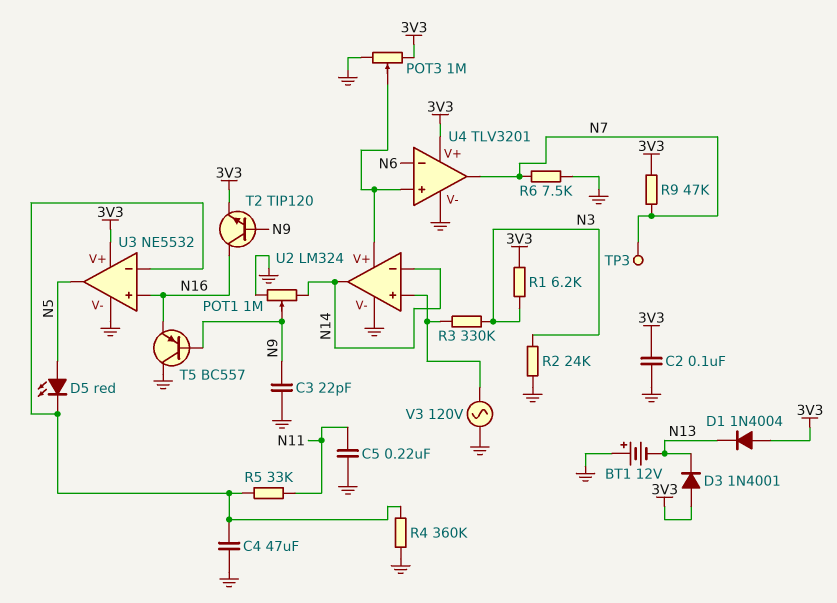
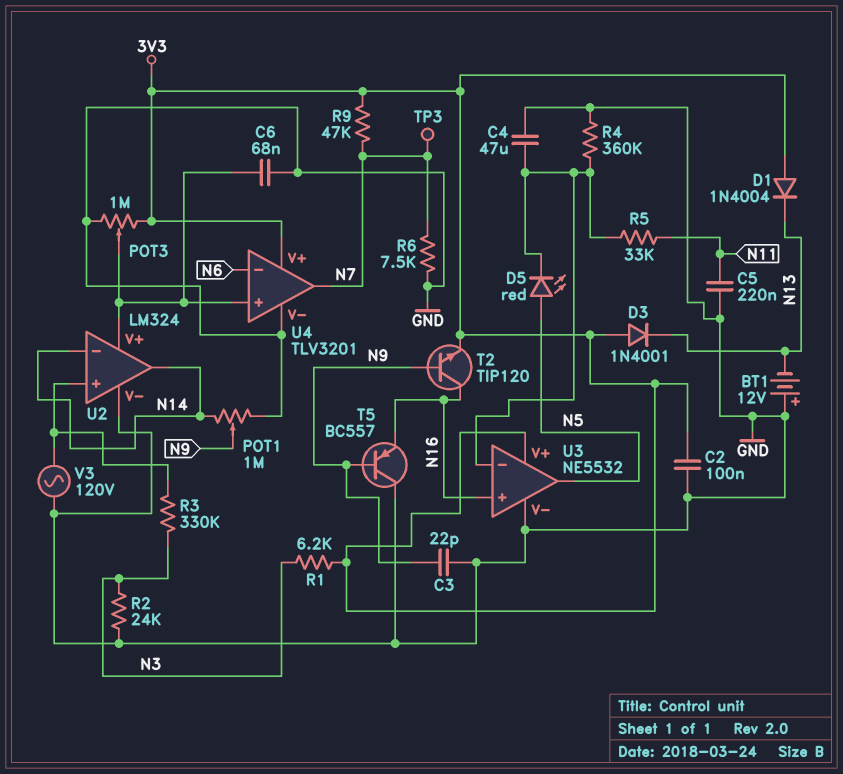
C6: none -> 68nF (GND, U2/V+)

